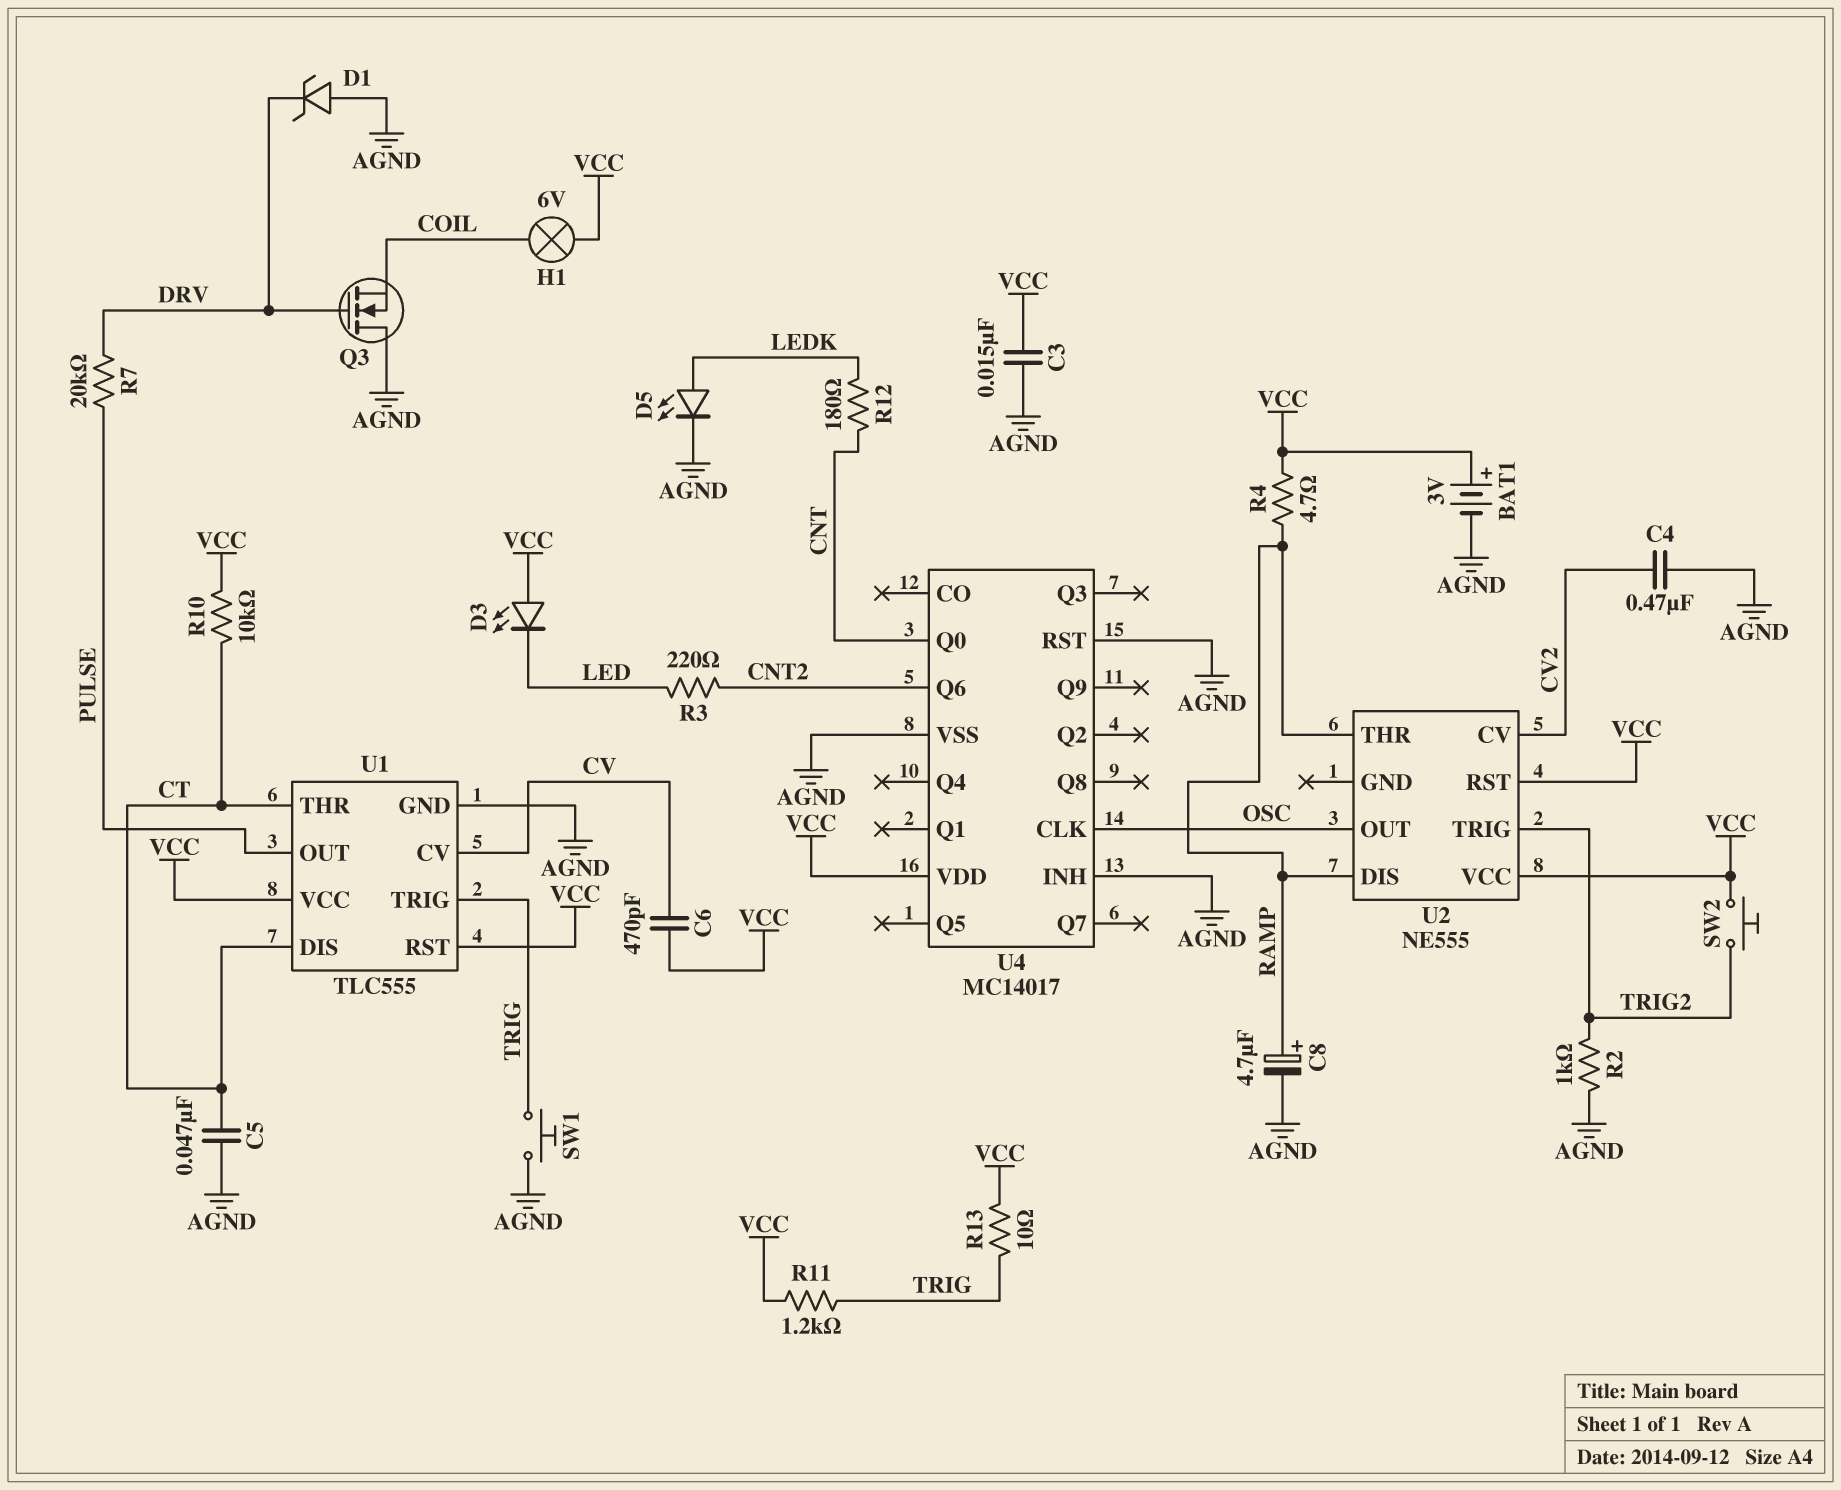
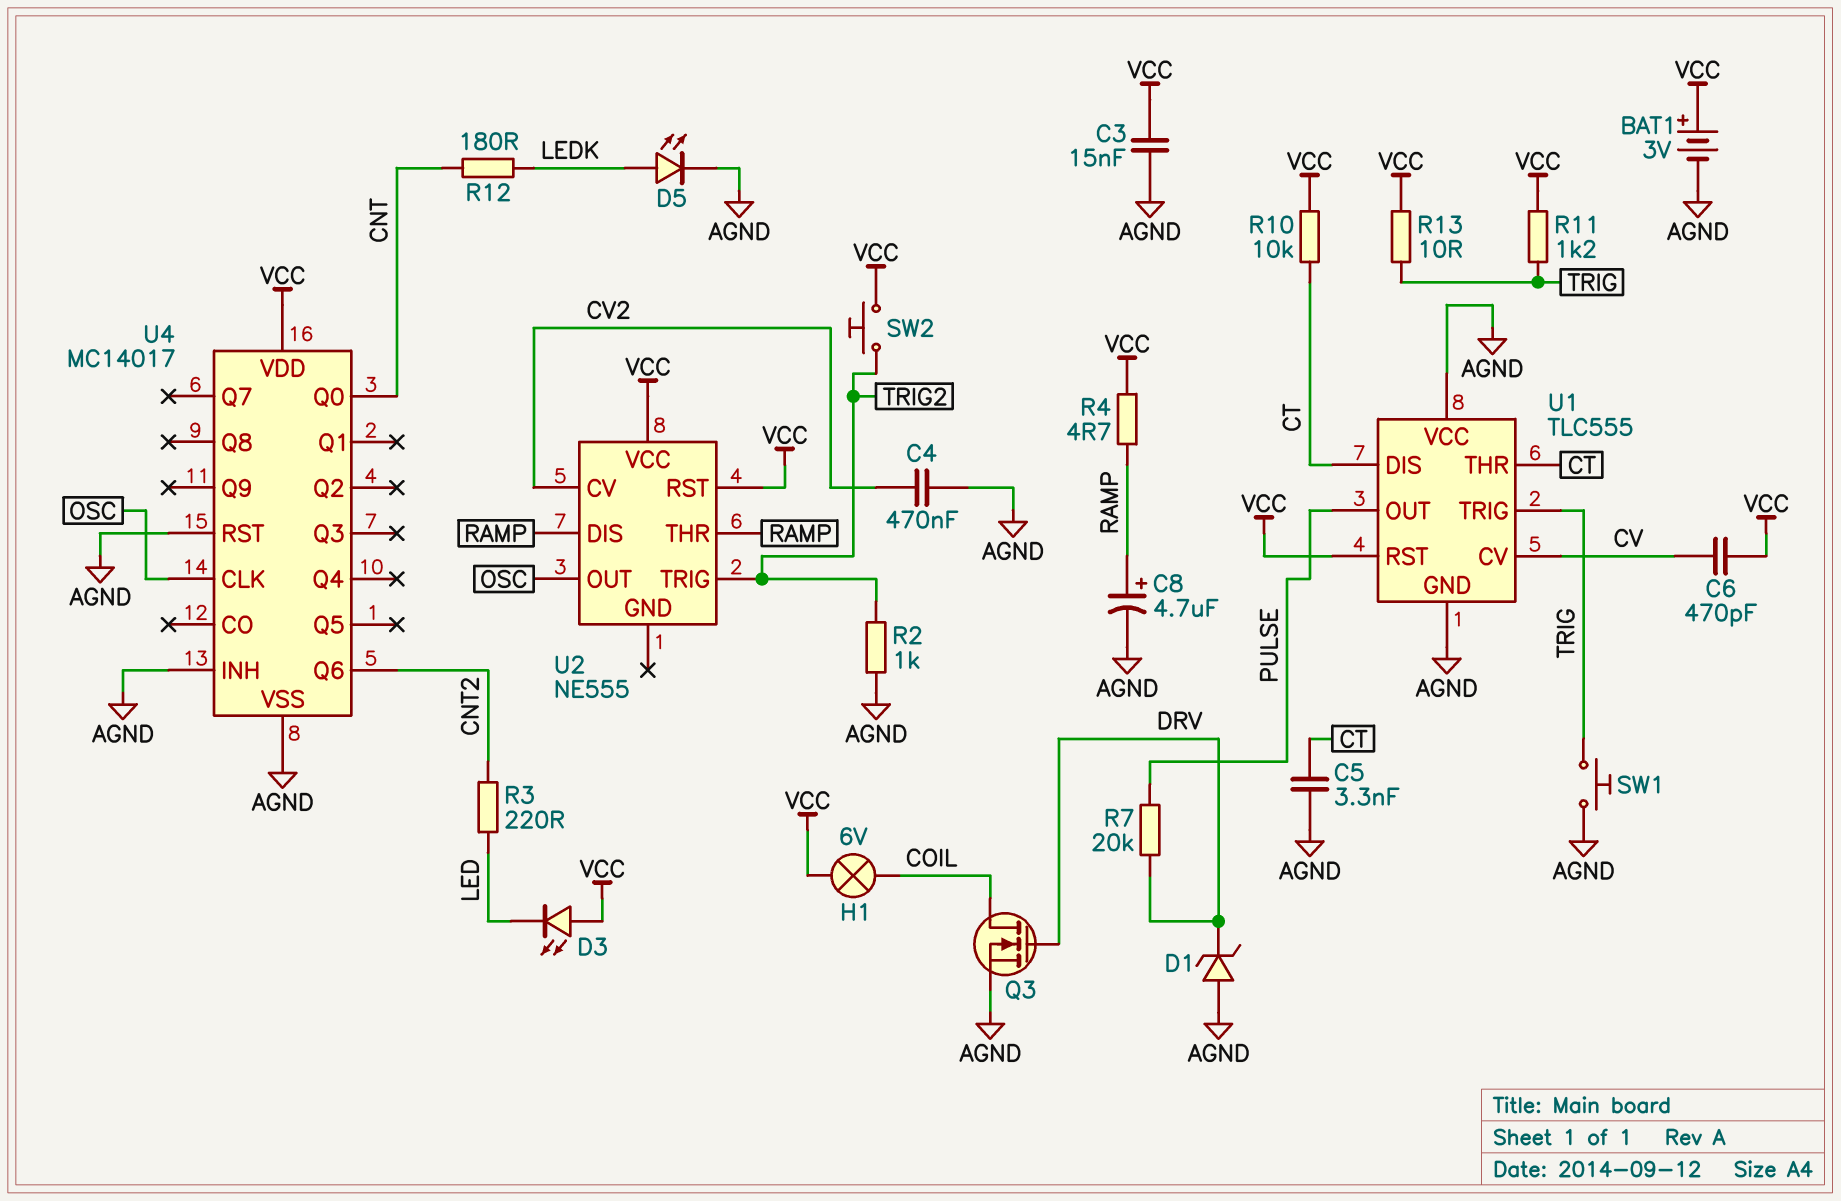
C5: 47nF (AGND, CT) -> 3.3nF (AGND, CT)
Q3: NMOS (G DRV, D AGND, S COIL) -> NMOS (G DRV, D COIL, S AGND)
U1 pin VCC: VCC -> AGND

